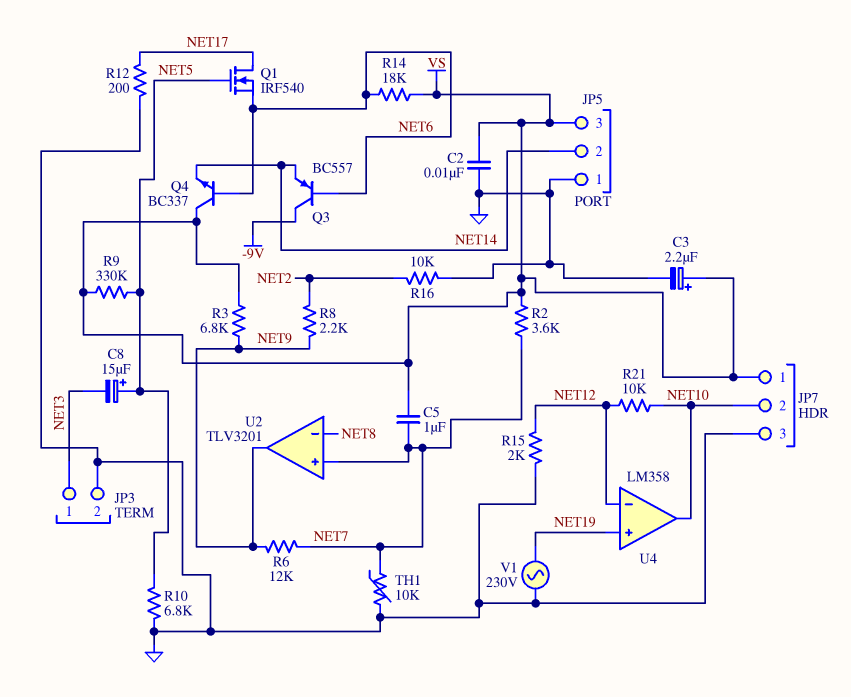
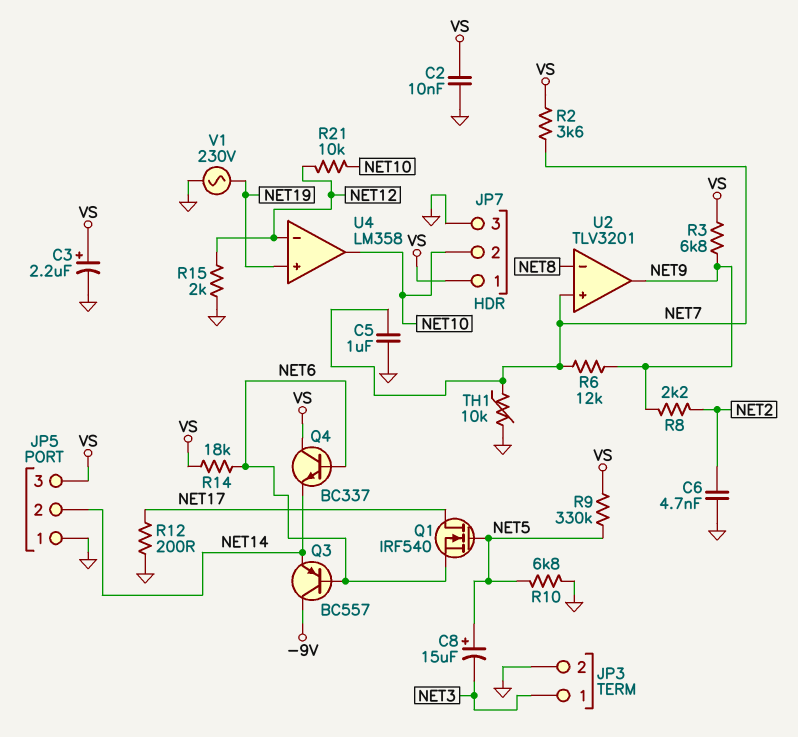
C5: 1uF (NET7, VS) -> 1uF (GND, NET7)
C6: none -> 4.7nF (GND, NET2)
R16: 10k (GND, NET2) -> none

